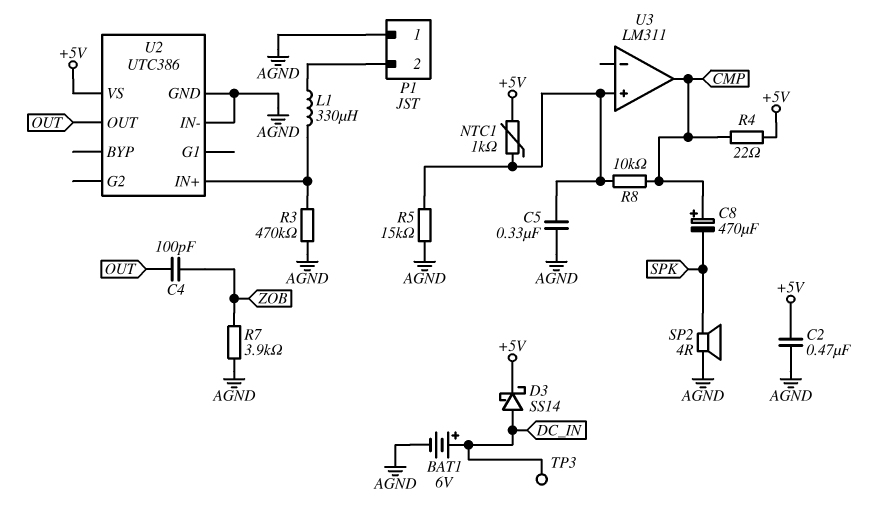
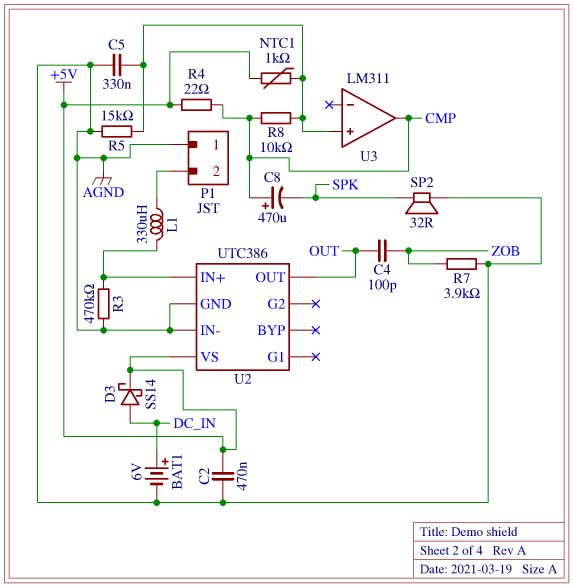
SP2: speaker 4R (AGND, SPK) -> speaker 32R (AGND, SPK)
TP3: test point (DC_IN) -> none

